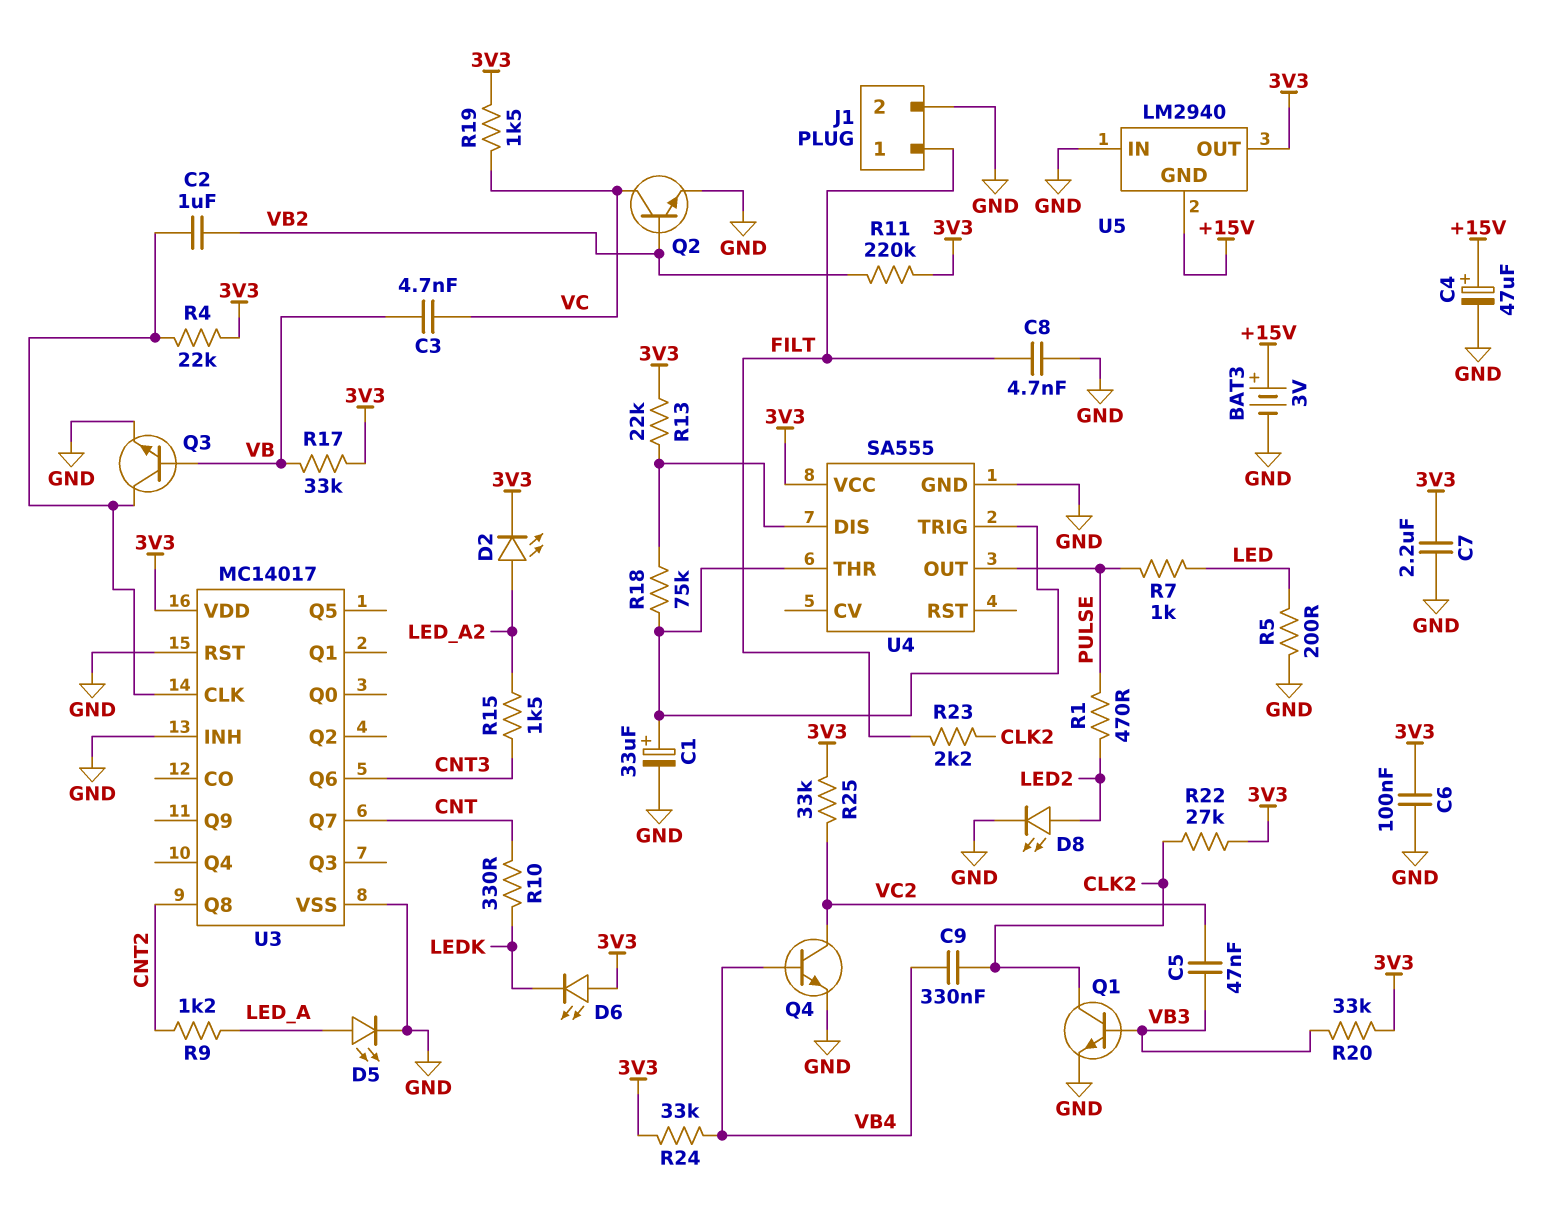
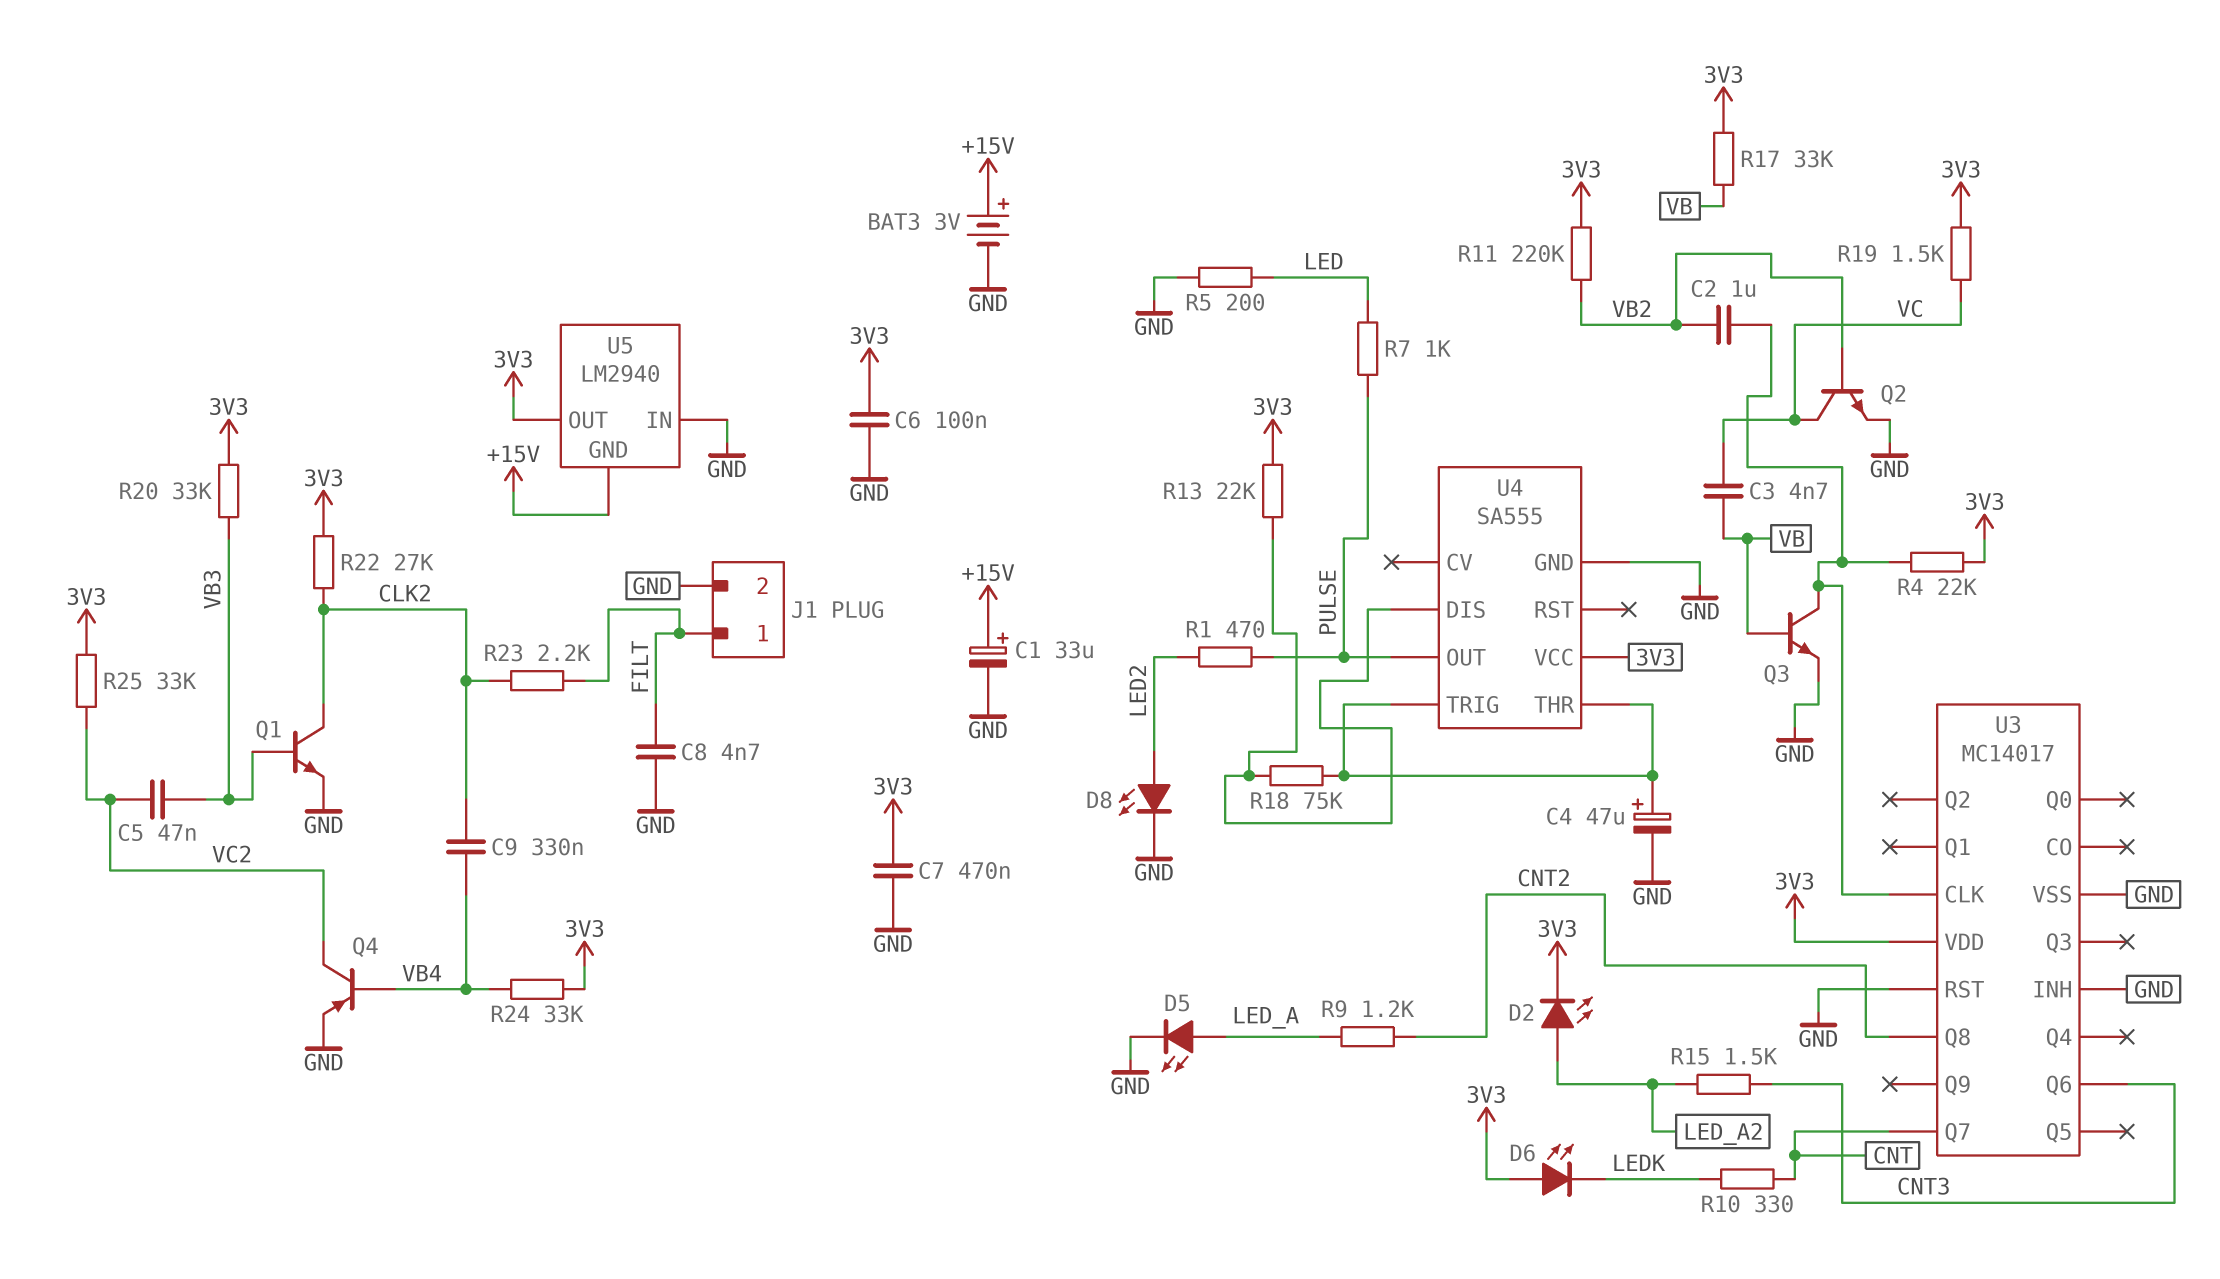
C1: 33uF (plus U4/THR, minus GND) -> 33uF (plus +15V, minus GND)
C4: 47uF (plus +15V, minus GND) -> 47uF (plus U4/THR, minus GND)
C7: 2.2uF (3V3, GND) -> 470nF (3V3, GND)
Q4: NPN (B VB4, C VC2, E GND) -> PNP (B VB4, C VC2, E GND)

